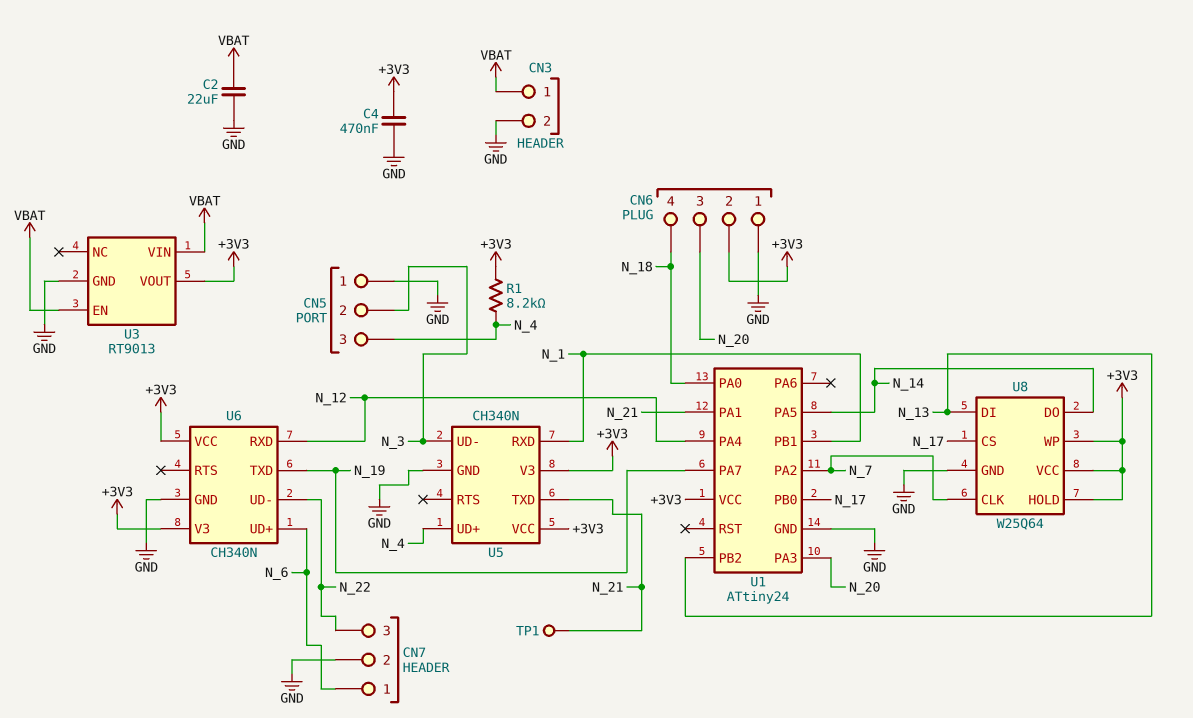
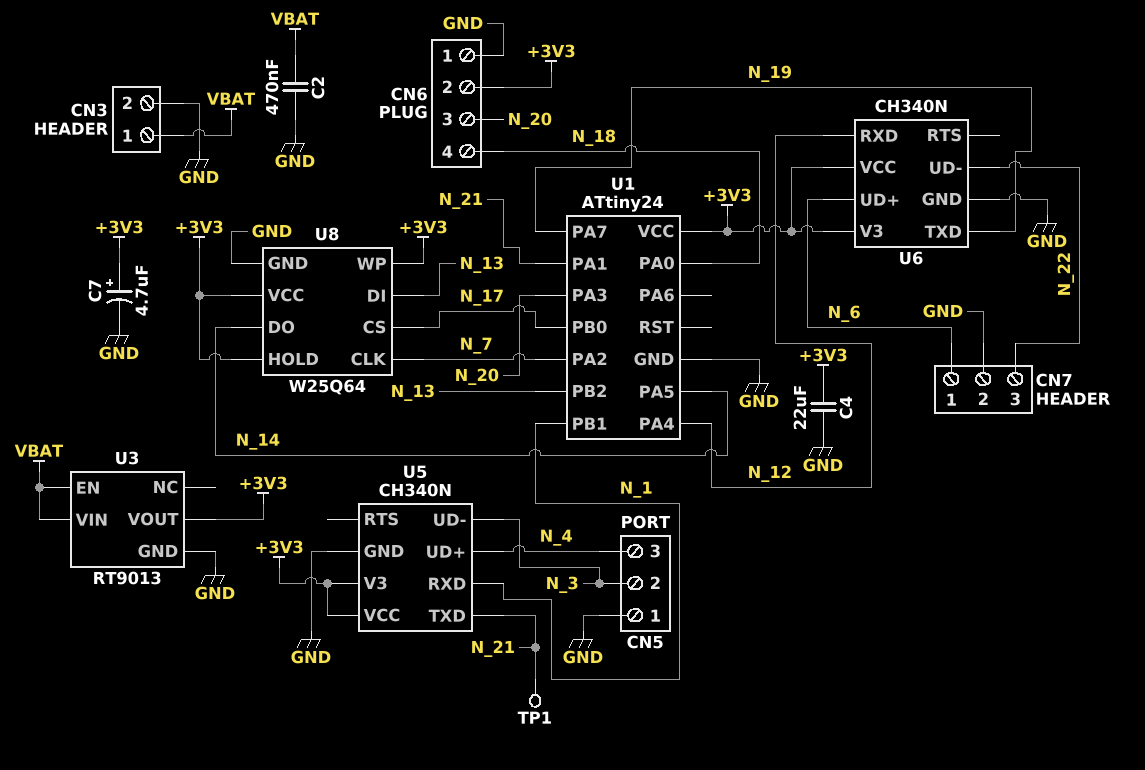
C2: 22uF (GND, VBAT) -> 470nF (GND, VBAT)
C4: 470nF (+3V3, GND) -> 22uF (+3V3, GND)
C7: none -> 4.7uF (plus +3V3, minus GND)
R1: 8.2k (+3V3, N_4) -> none

